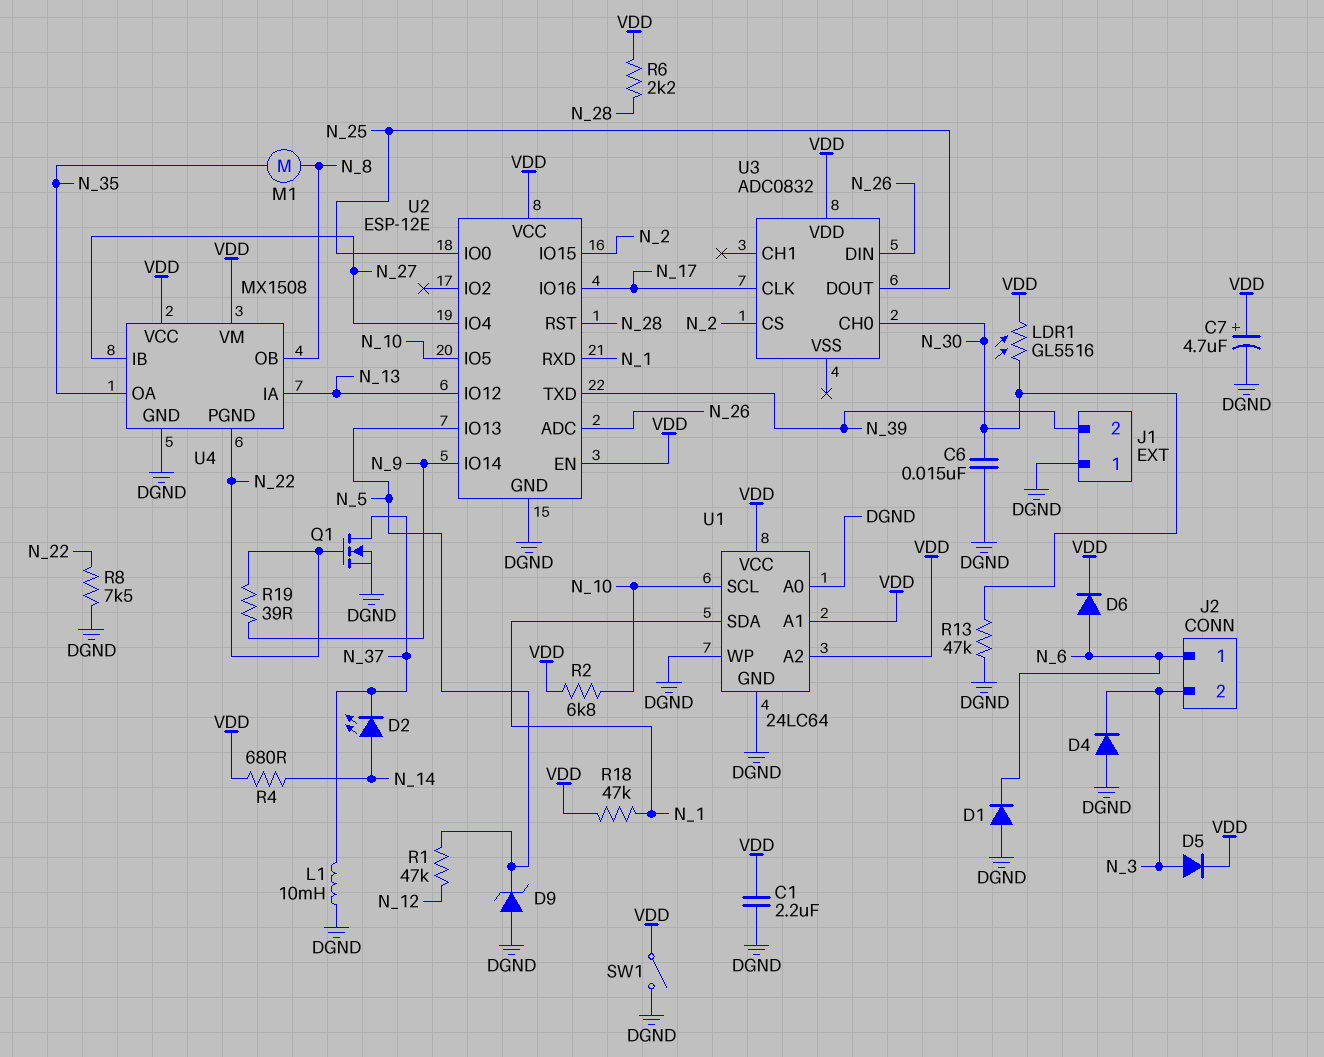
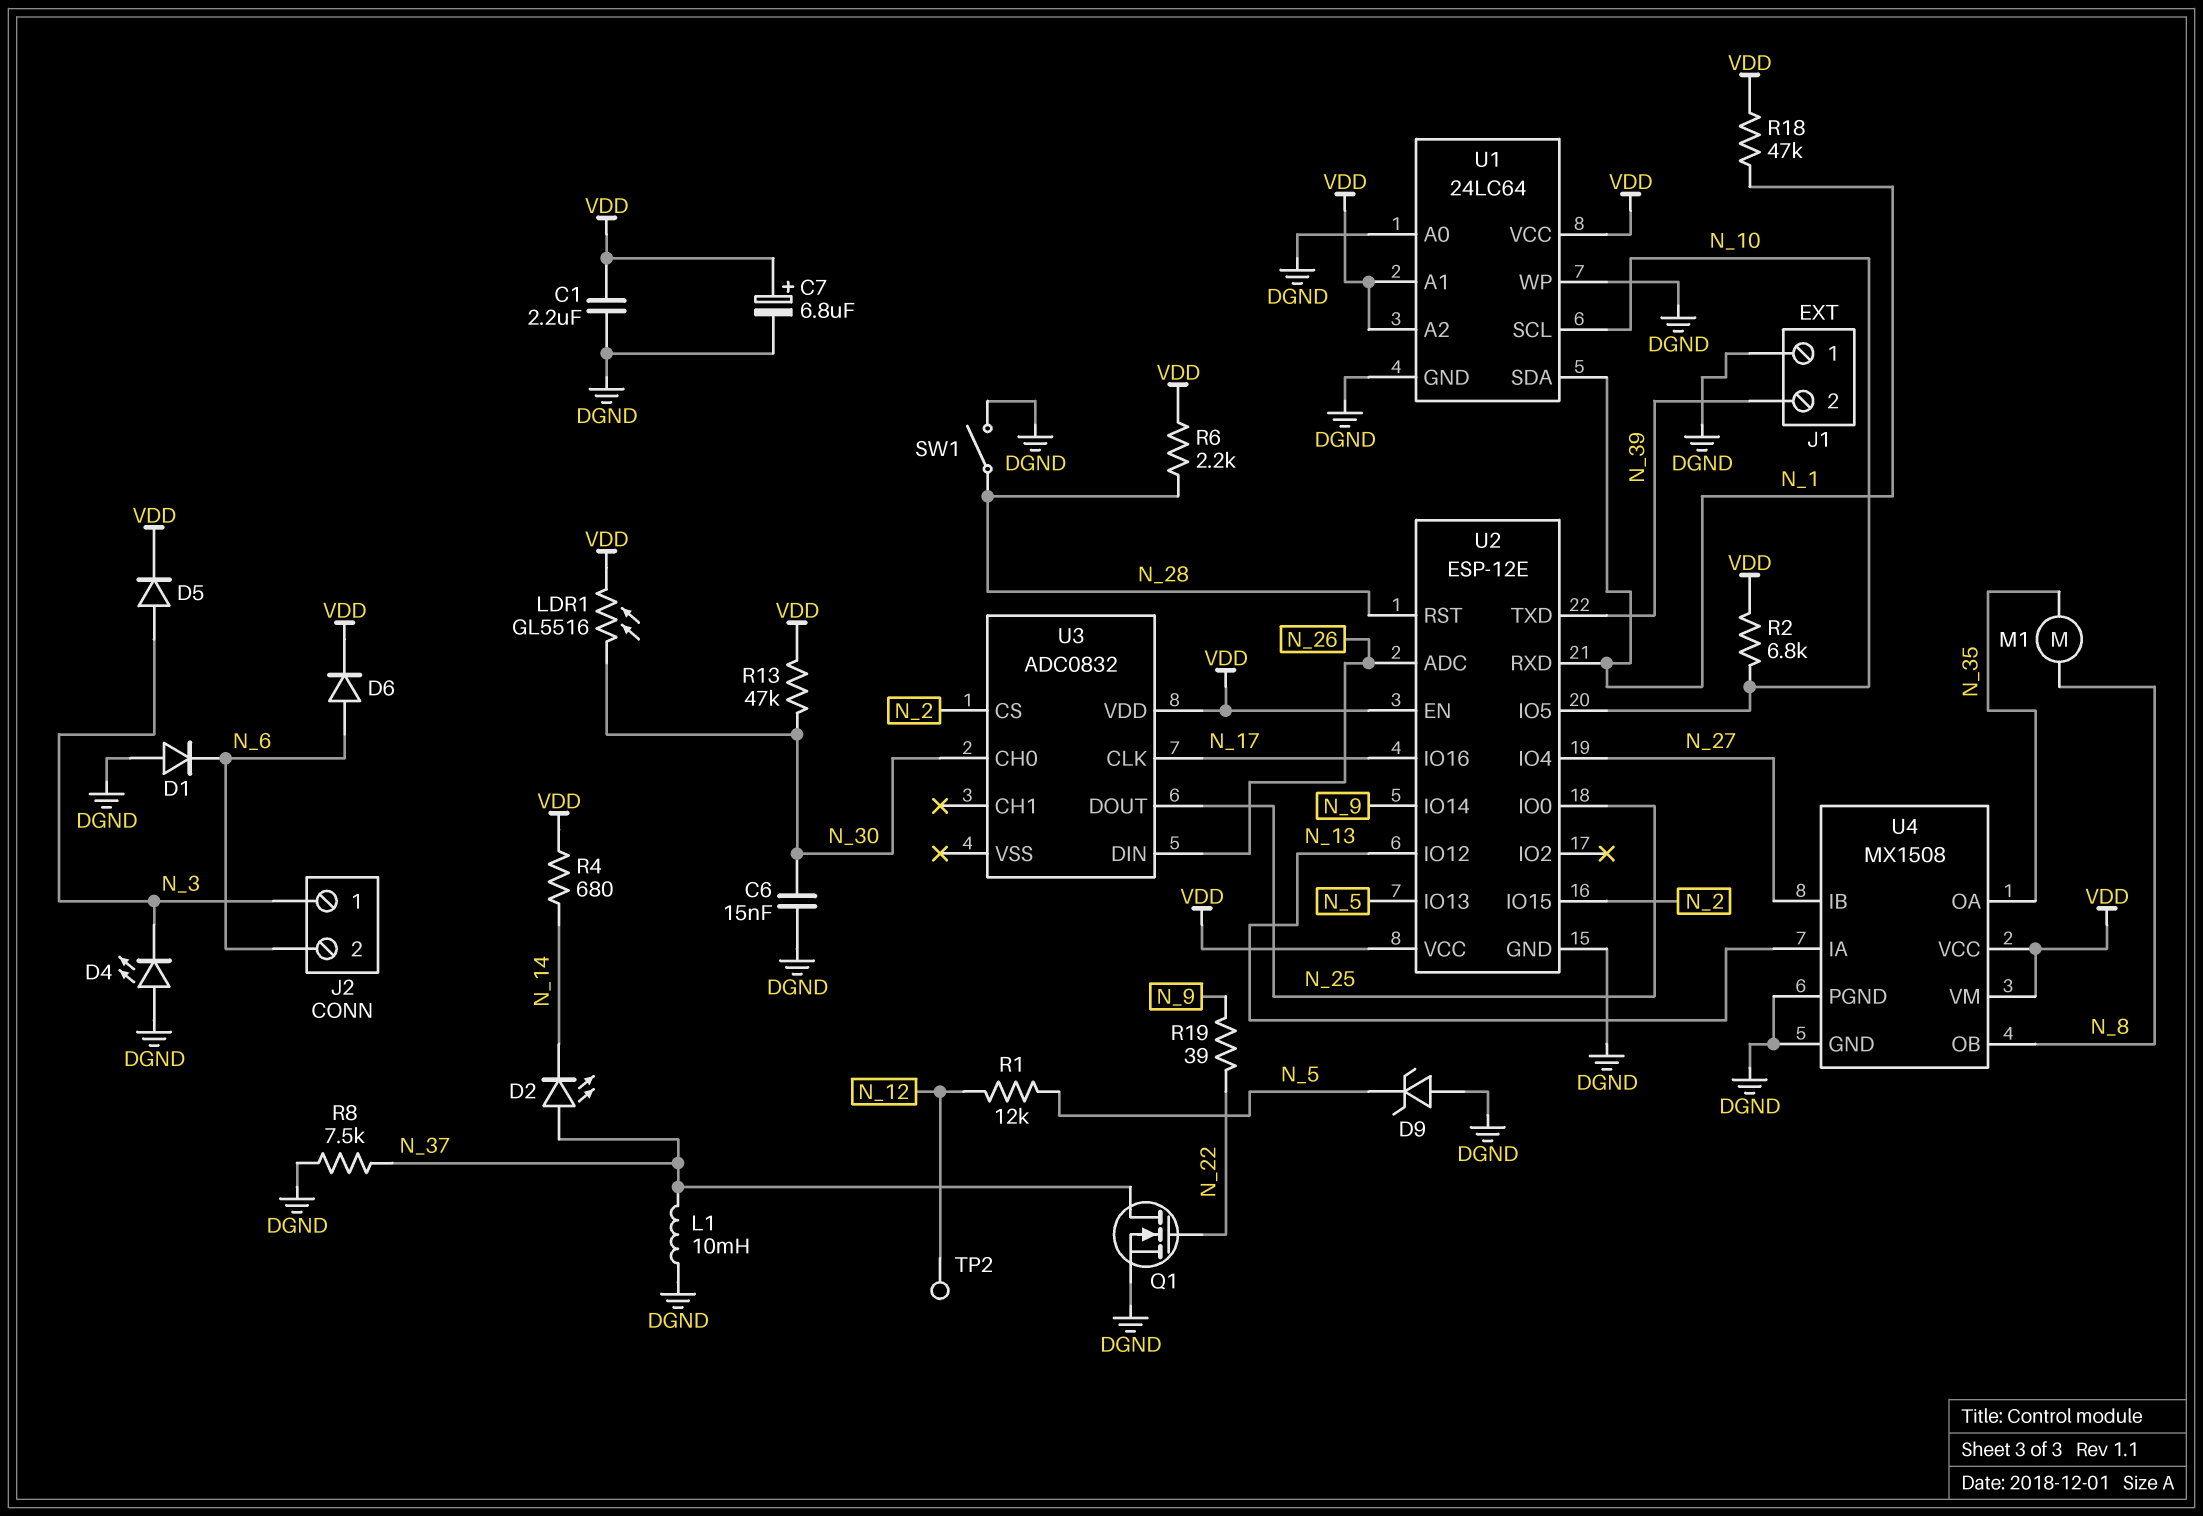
C7: 4.7uF (plus VDD, minus DGND) -> 6.8uF (plus VDD, minus DGND)
D2: LED (A N_14, K N_37) -> LED (A N_37, K N_14)
D4: diode (A DGND, K N_3) -> LED (A DGND, K N_3)
J2 pin 1: N_6 -> N_3
J2 pin 2: N_3 -> N_6
R1: 47k (N_5, N_12) -> 12k (N_5, N_12)
R8: 7.5k (DGND, N_22) -> 7.5k (DGND, N_37)
R13: 47k (DGND, N_30) -> 47k (N_30, VDD)
SW1: switch (DGND, VDD) -> switch (DGND, N_28)
TP2: none -> test point (N_12)
U4 pin PGND: N_22 -> DGND

